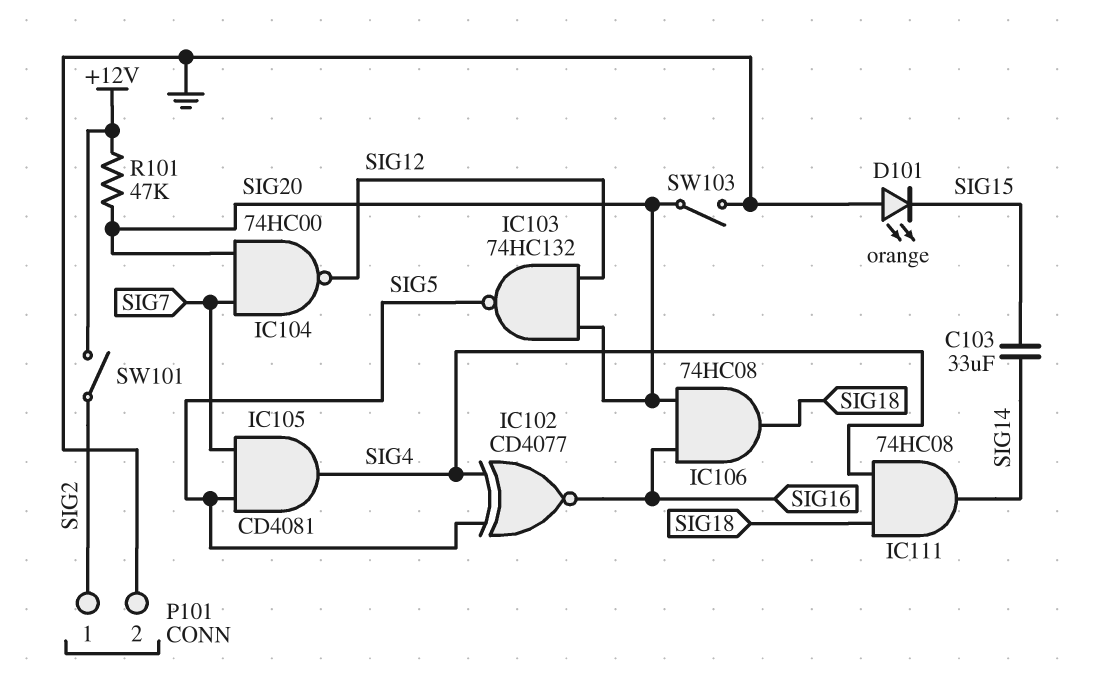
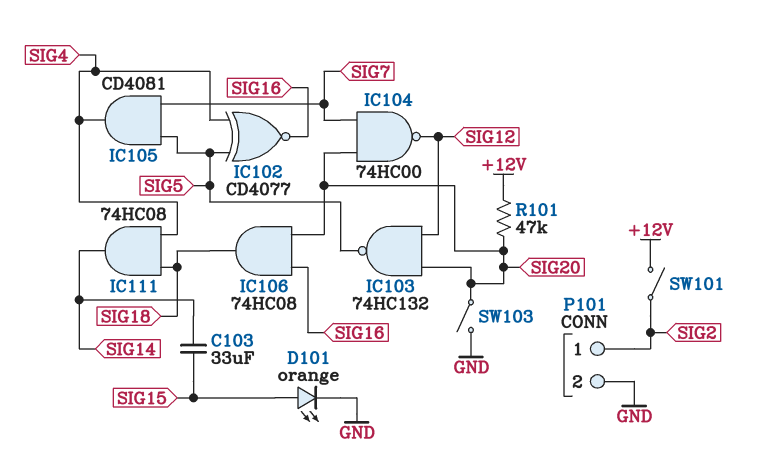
D101: LED orange (A GND, K SIG15) -> LED orange (A SIG15, K GND)

